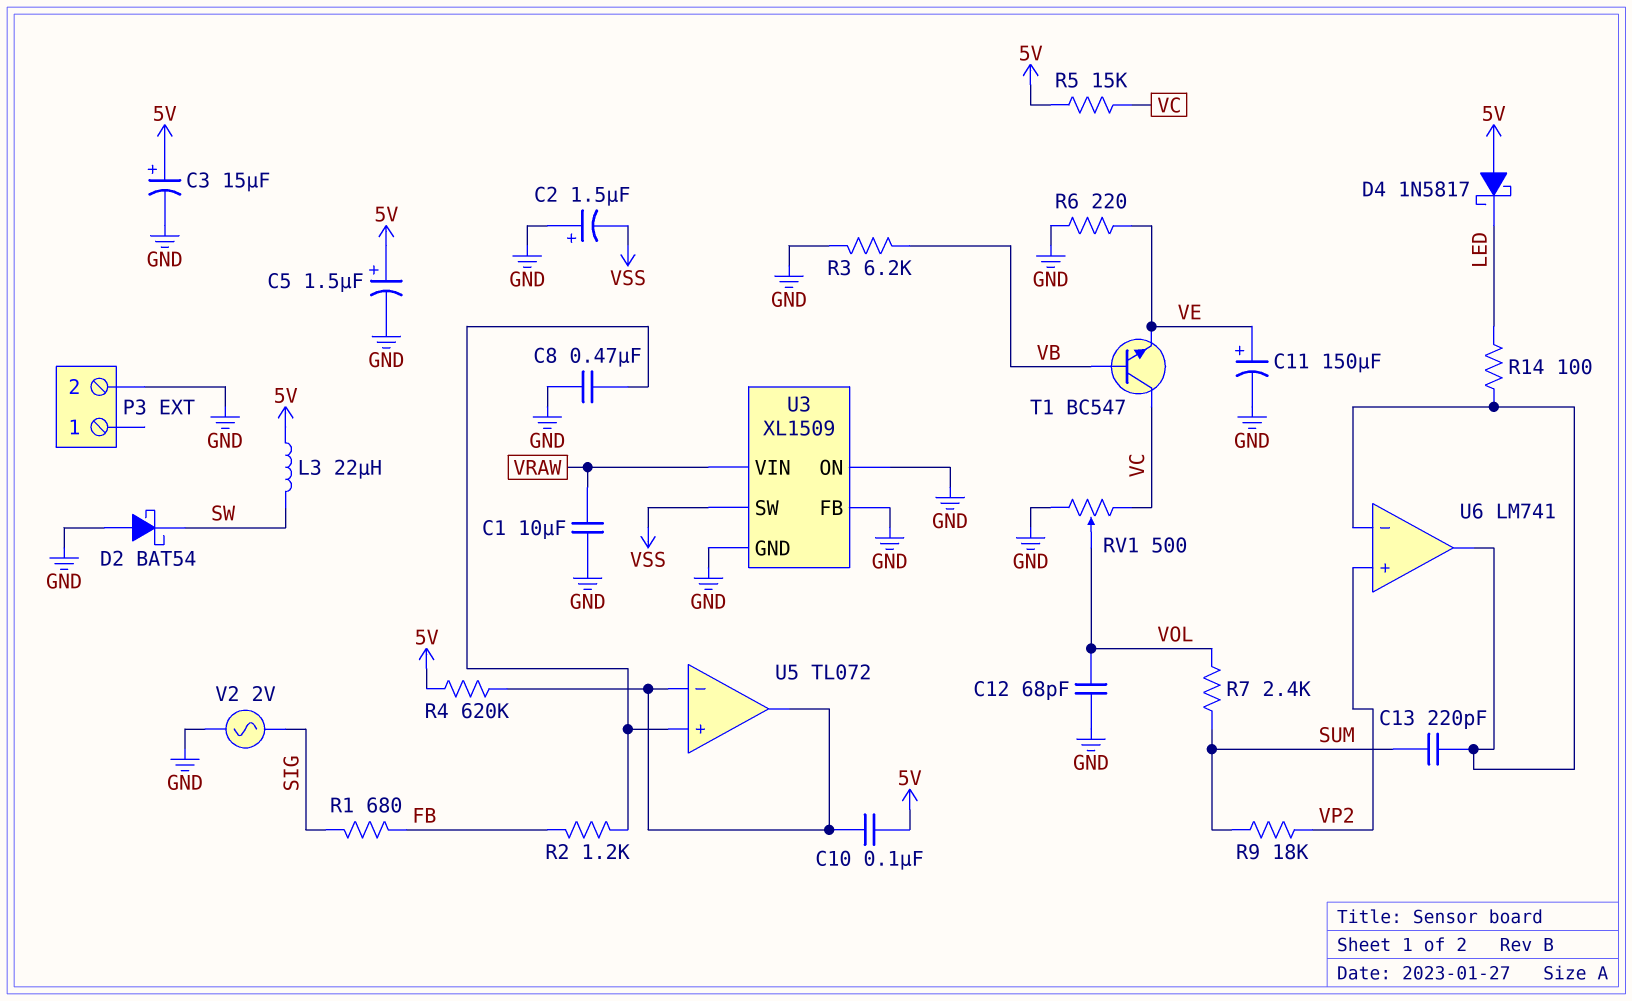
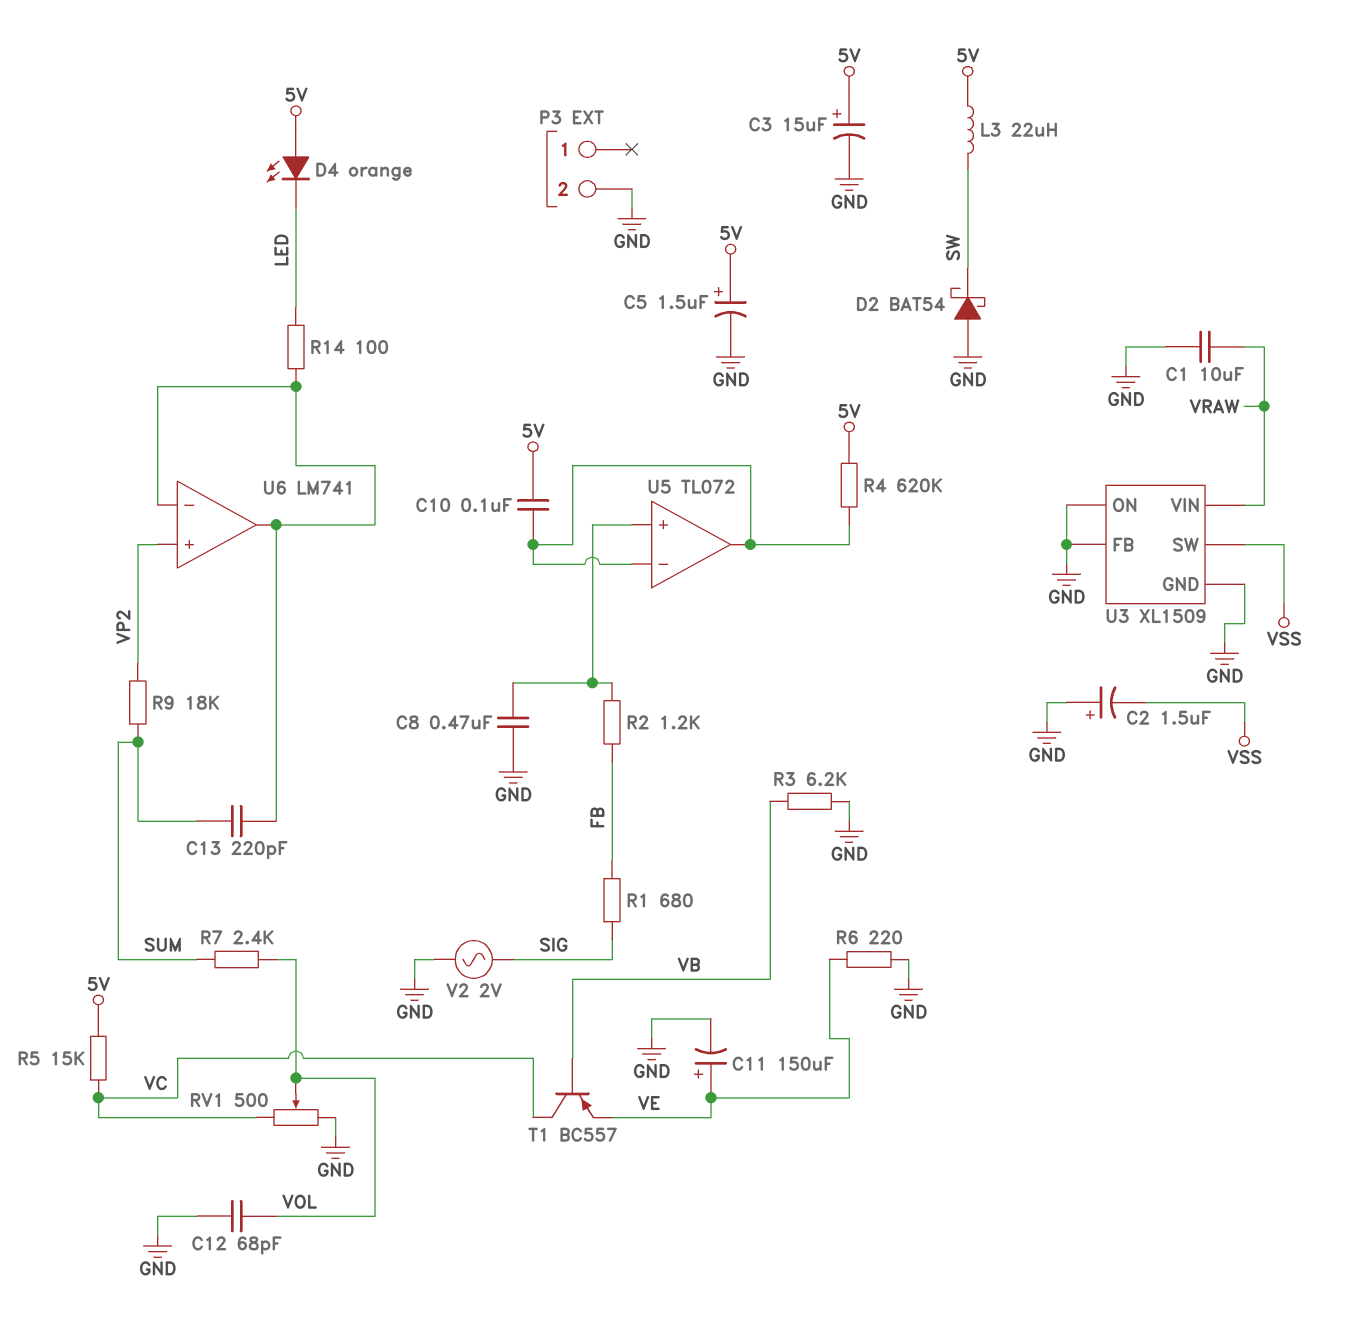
D4: schottky 1N5817 (A 5V, K LED) -> LED orange (A 5V, K LED)
T1: NPN BC547 (B VB, C VC, E VE) -> PNP BC557 (B VB, C VC, E VE)

